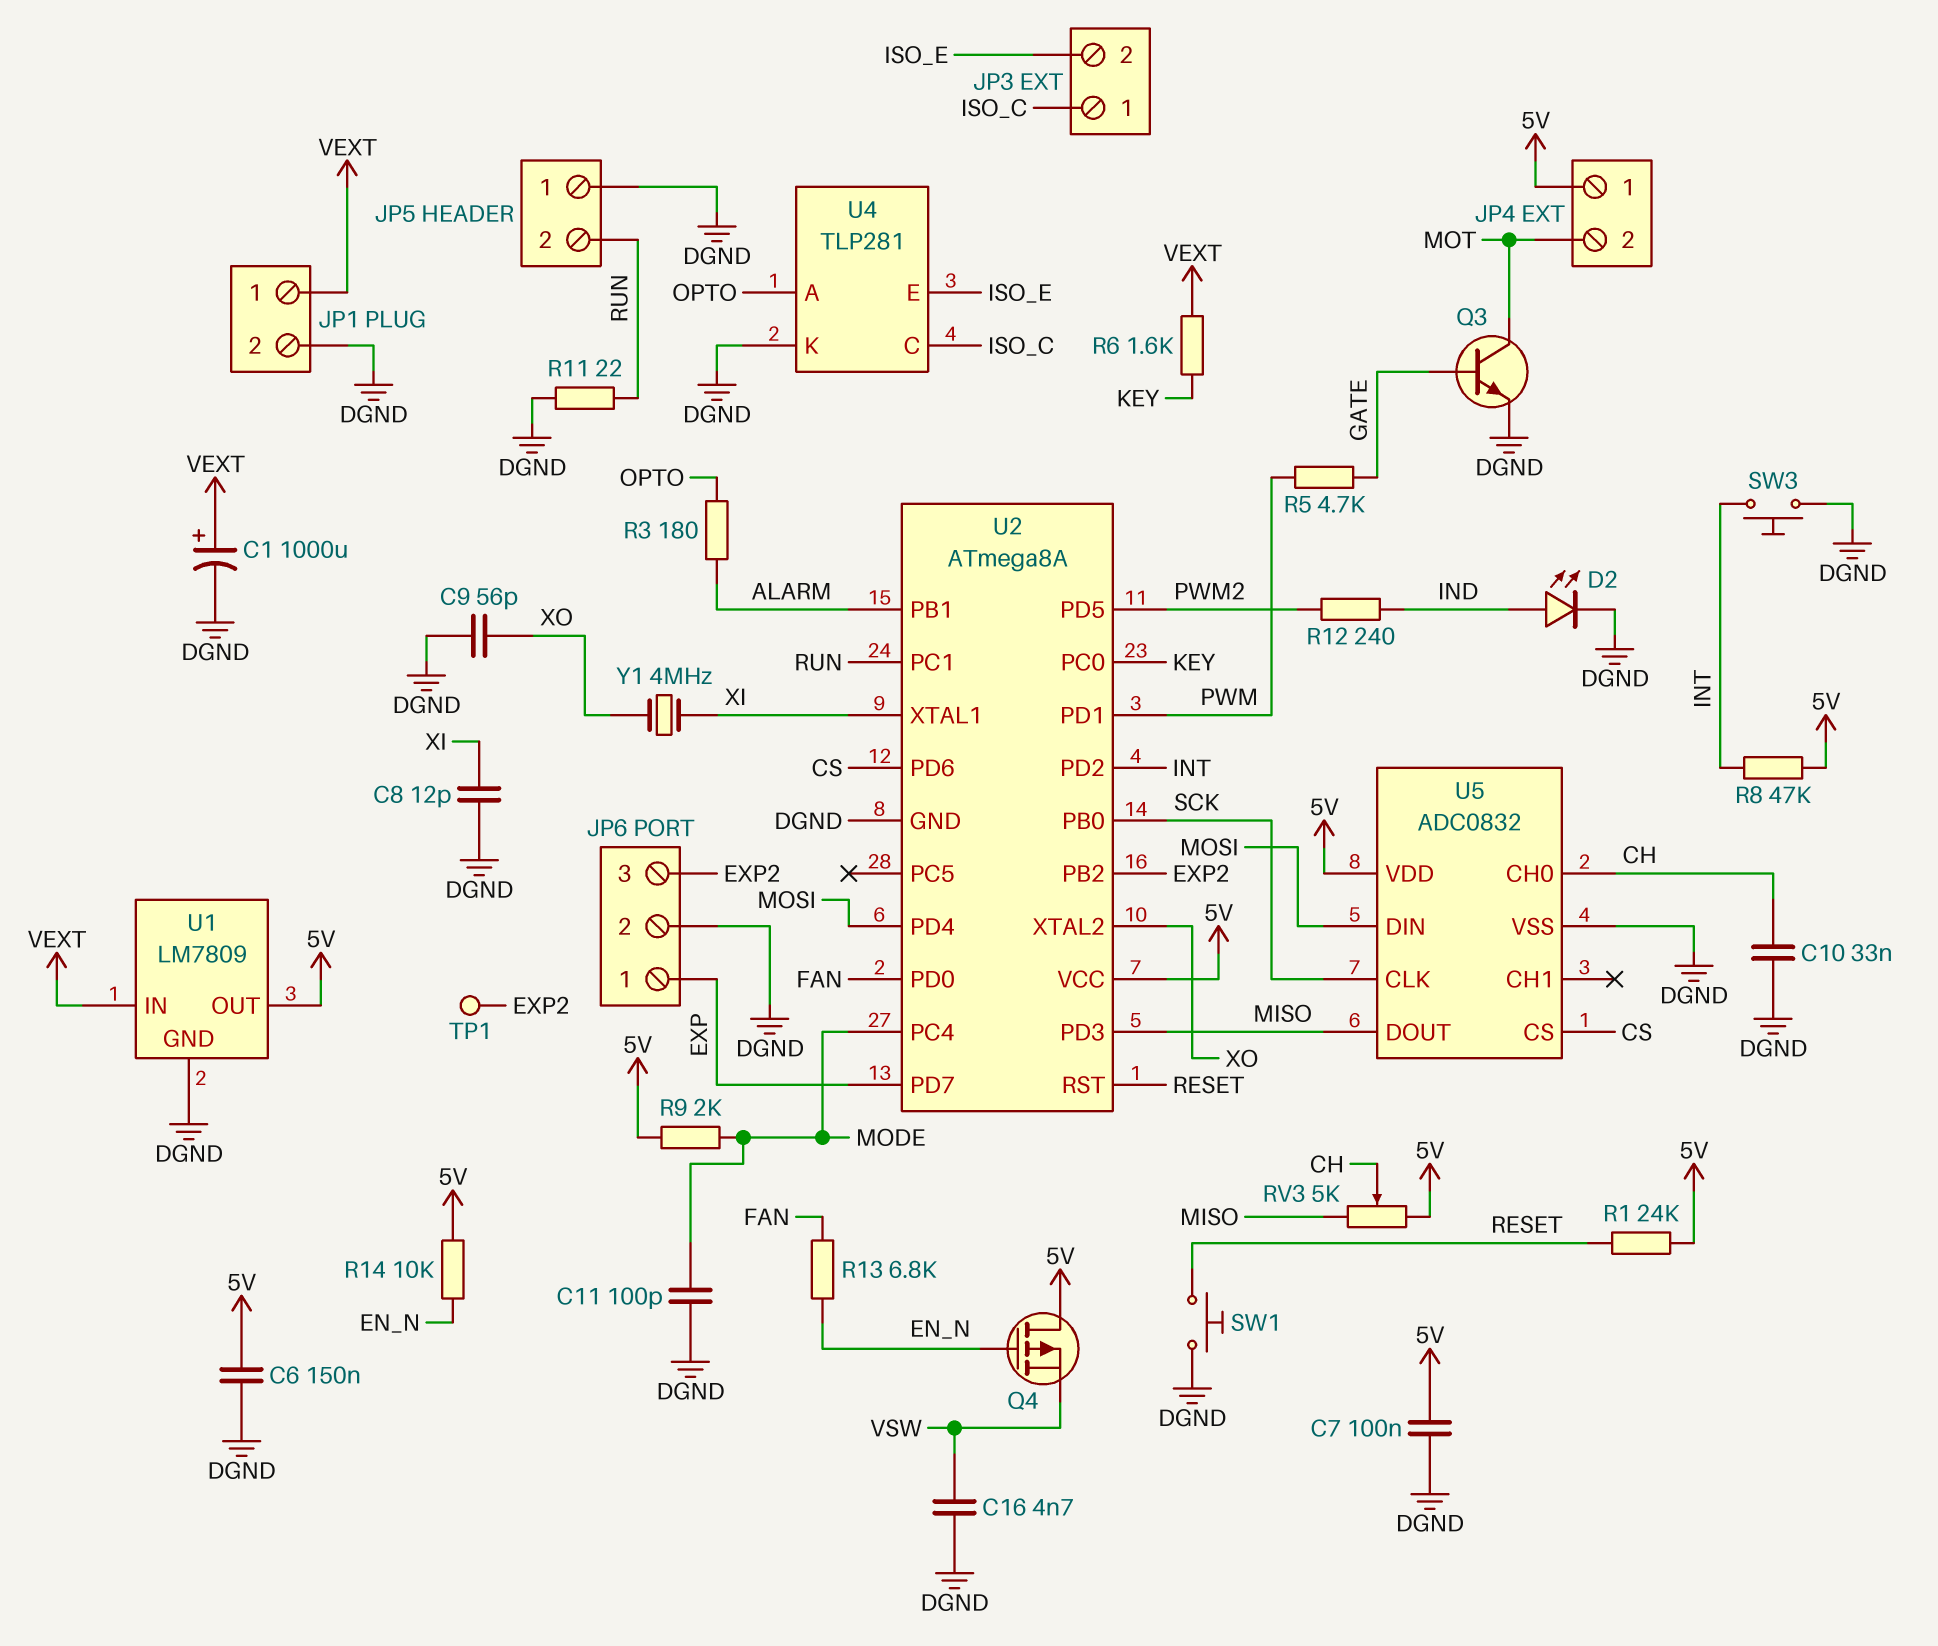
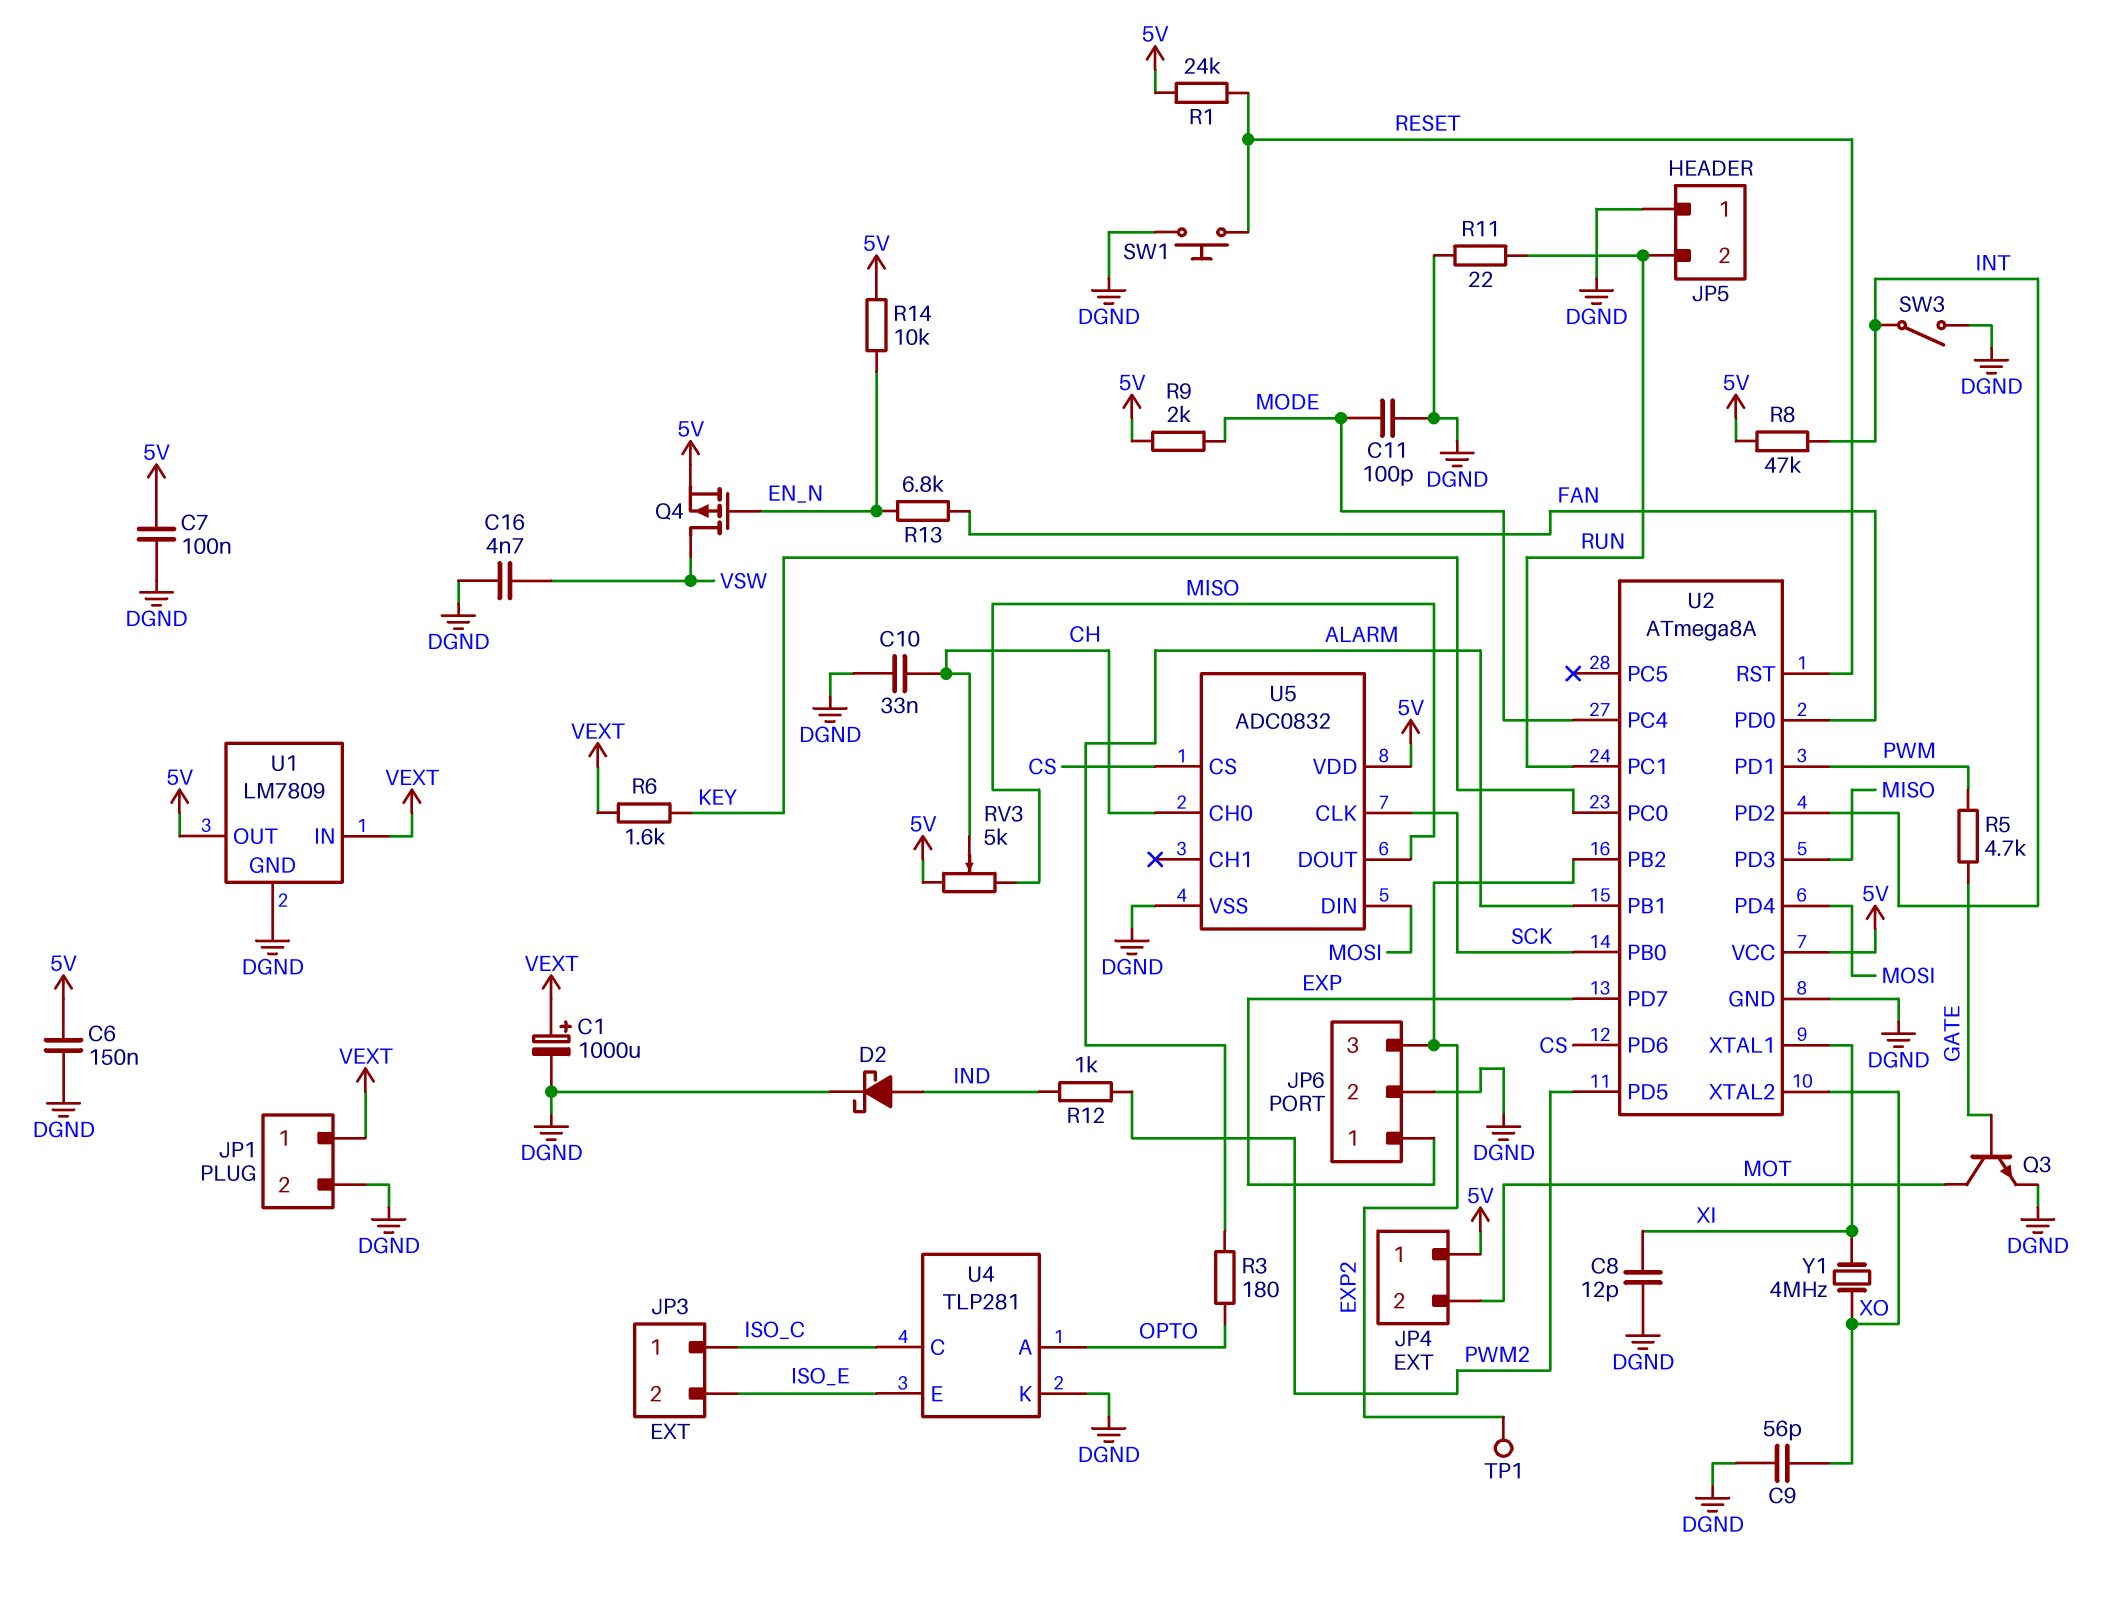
D2: LED (A IND, K DGND) -> schottky (A IND, K DGND)
Q4: PMOS (G EN_N, D 5V, S VSW) -> PMOS (G EN_N, D VSW, S 5V)
R12: 240 (IND, PWM2) -> 1k (IND, PWM2)
SW3: button (DGND, INT) -> switch (DGND, INT)

